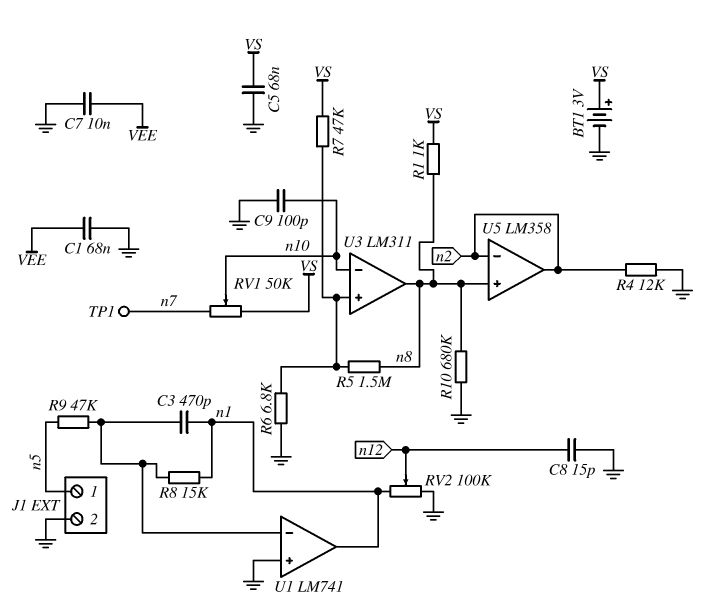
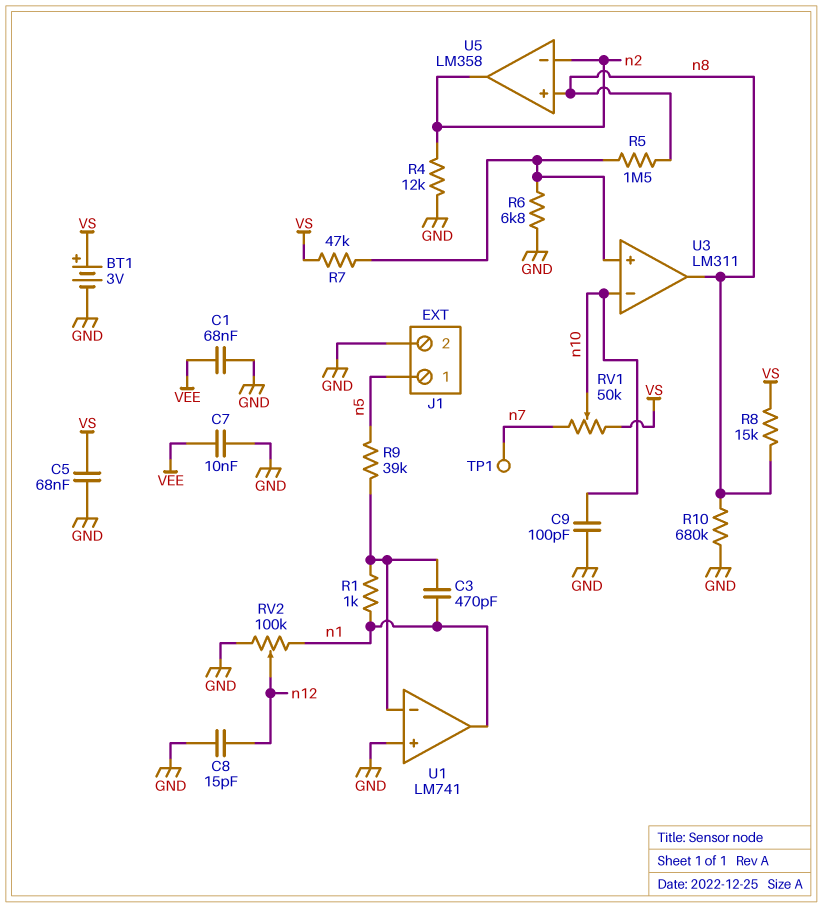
R1: 1k (VS, n8) -> 1k (U1/in-, n1)
R8: 15k (U1/in-, n1) -> 15k (VS, n8)
R9: 47k (U1/in-, n5) -> 39k (U1/in-, n5)

